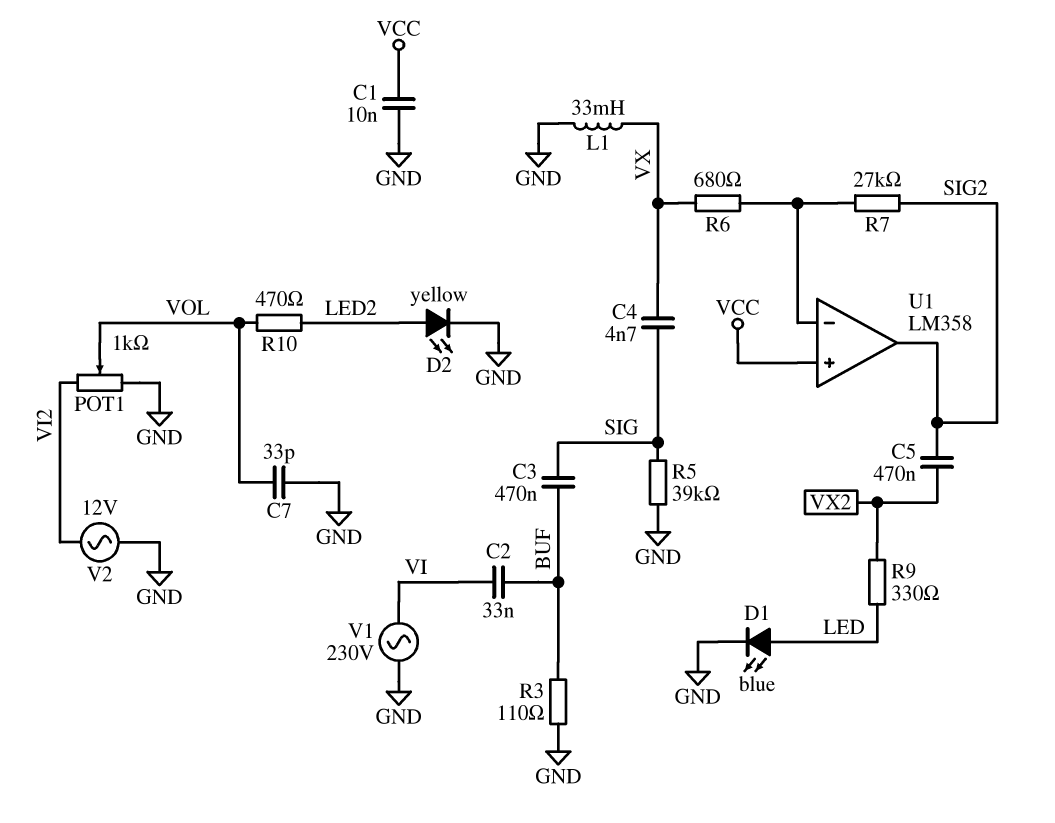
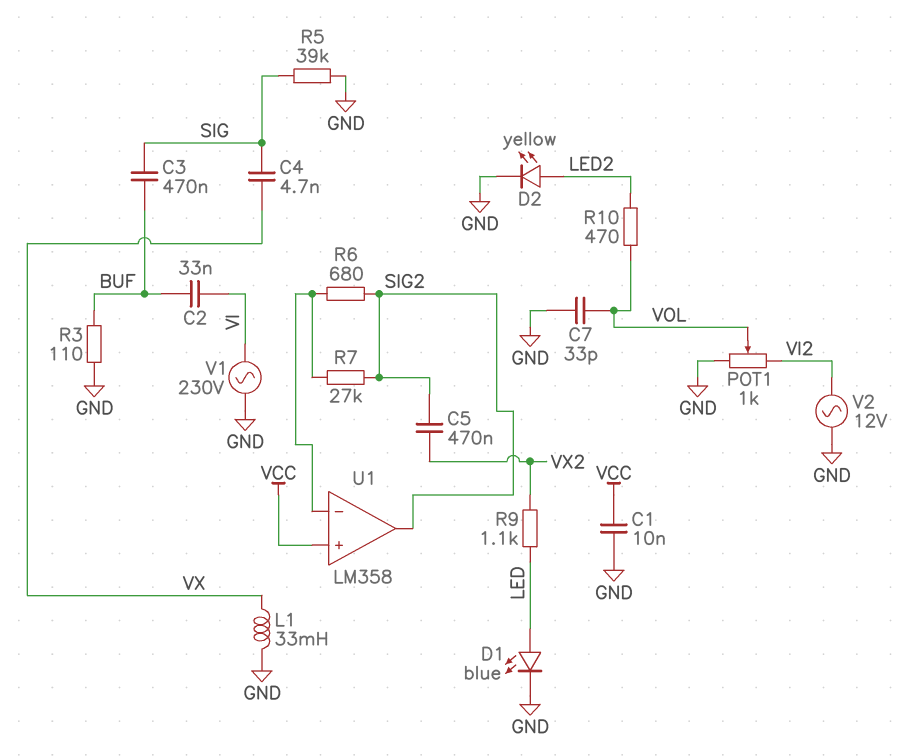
R6: 680 (U1/in-, VX) -> 680 (SIG2, U1/in-)
R9: 330 (LED, VX2) -> 1.1k (LED, VX2)

